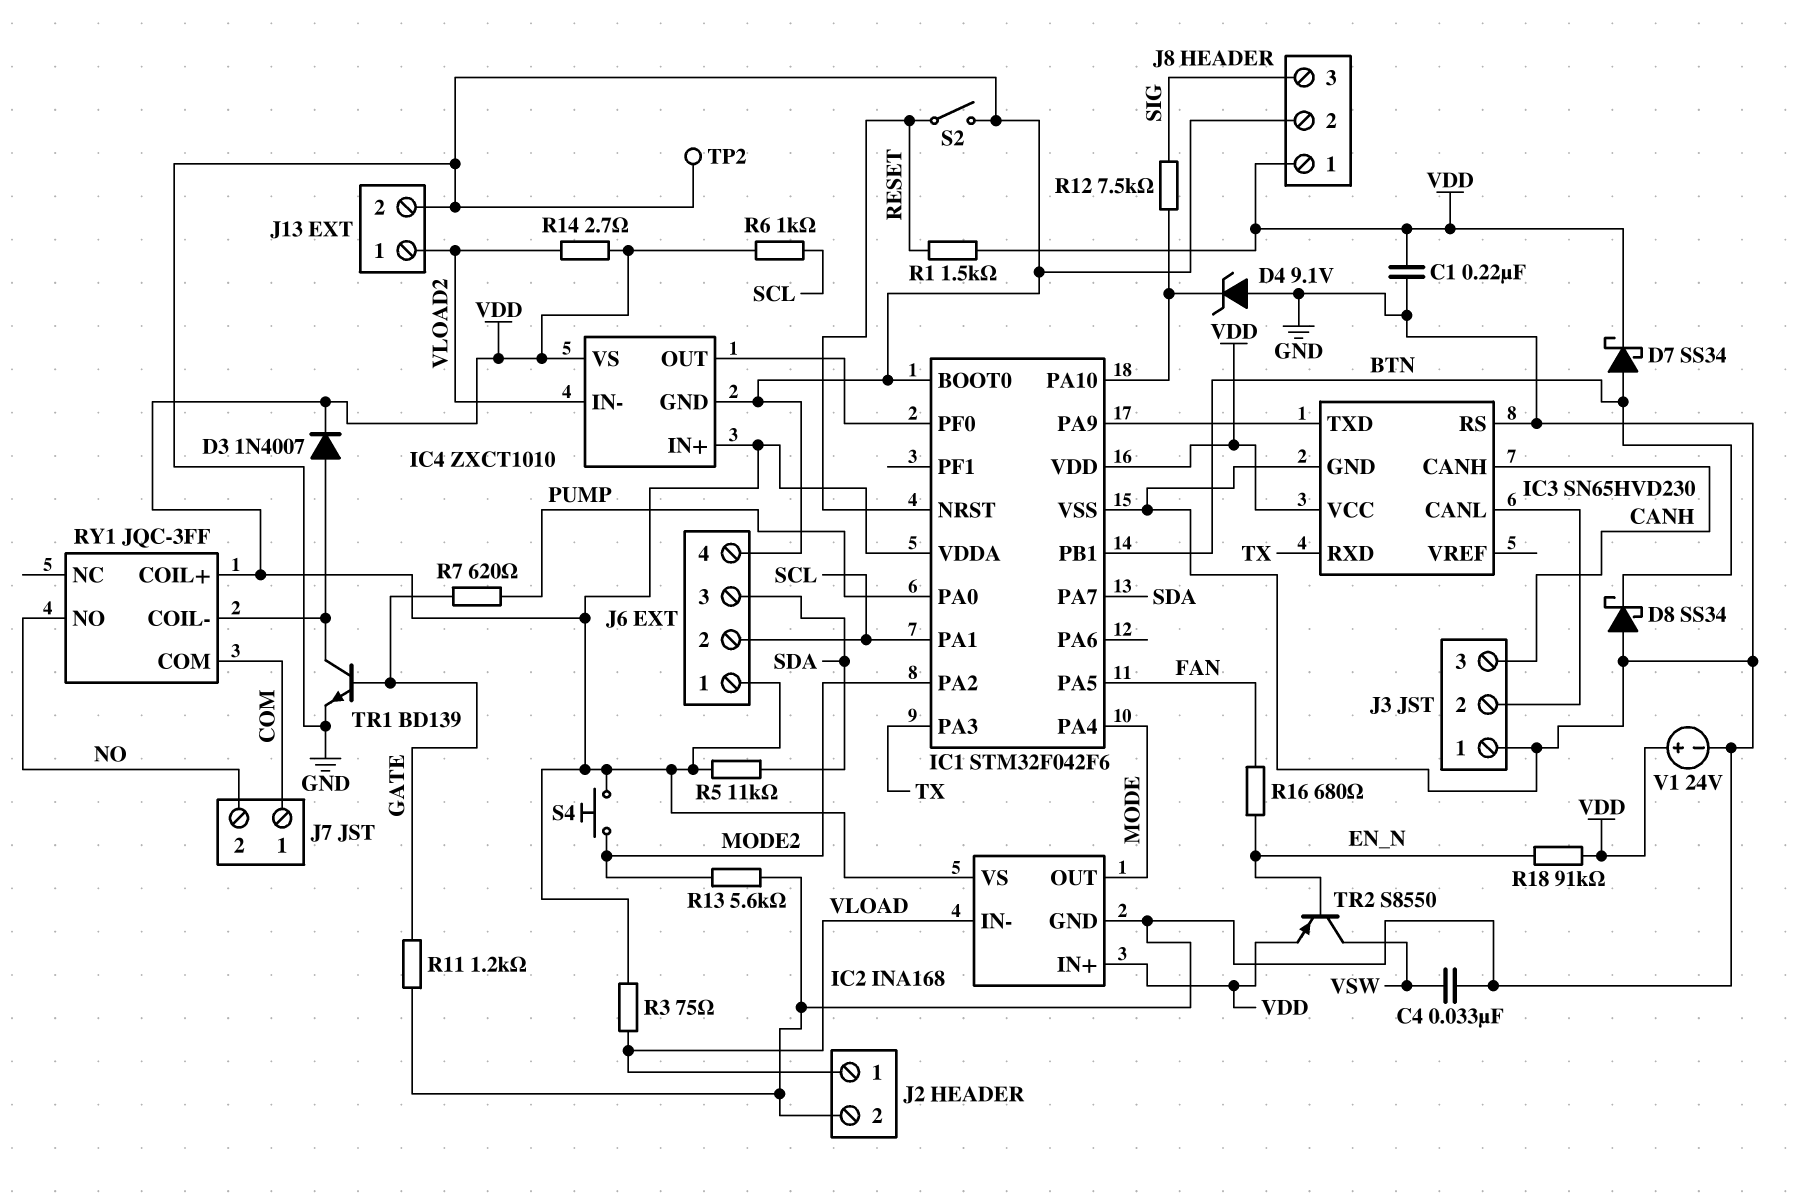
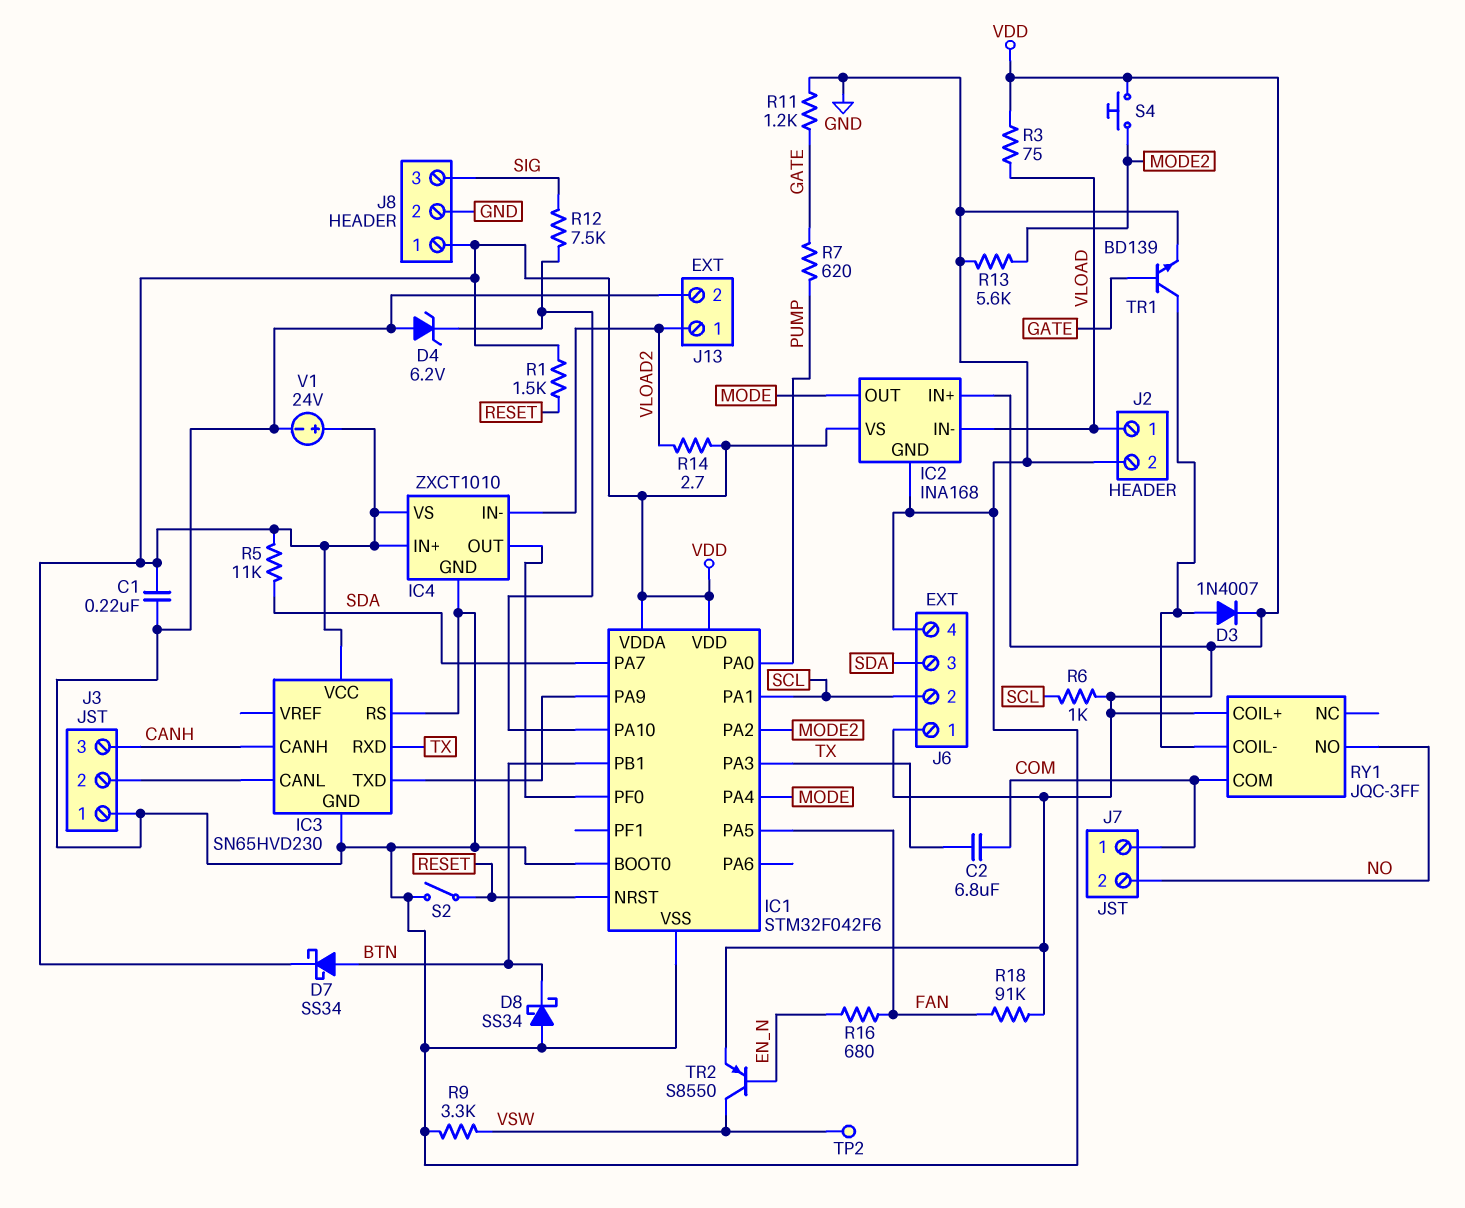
C2: none -> 6.8uF (COM, TX)
C4: 33nF (GND, VSW) -> none
D4: zener 9.1V (A GND, K IC1/PA10) -> zener 6.2V (A GND, K IC1/PA10)
R9: none -> 3.3k (GND, VSW)
R18: 91k (EN_N, VDD) -> 91k (FAN, VDD)
TP2: test point (GND) -> test point (VSW)

